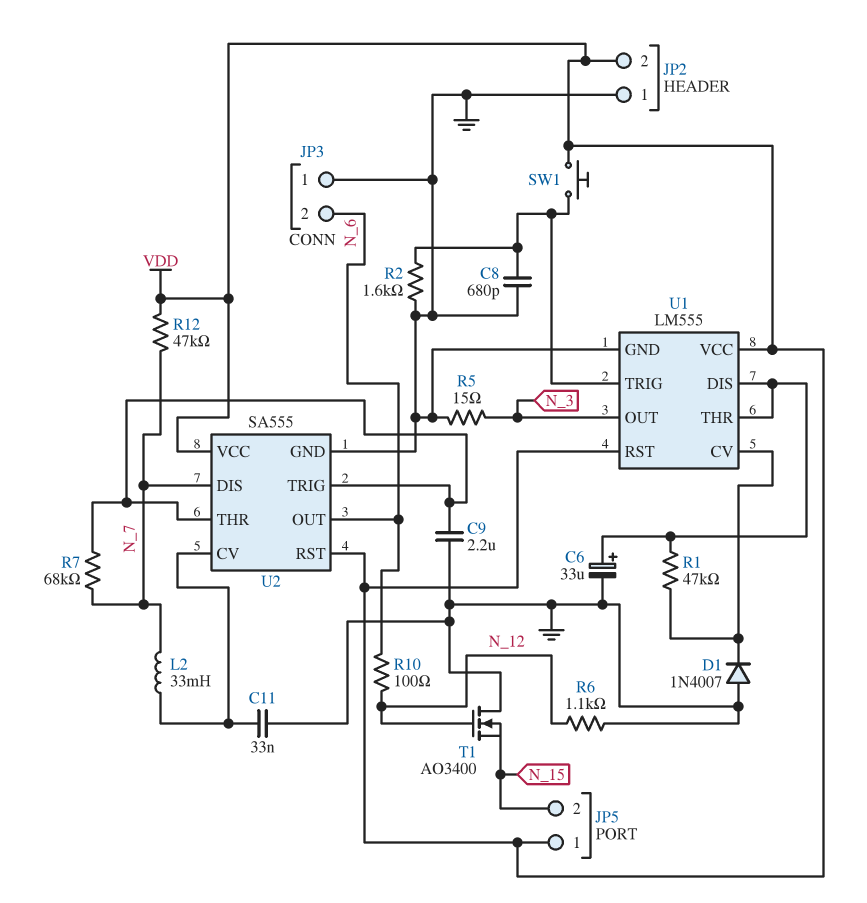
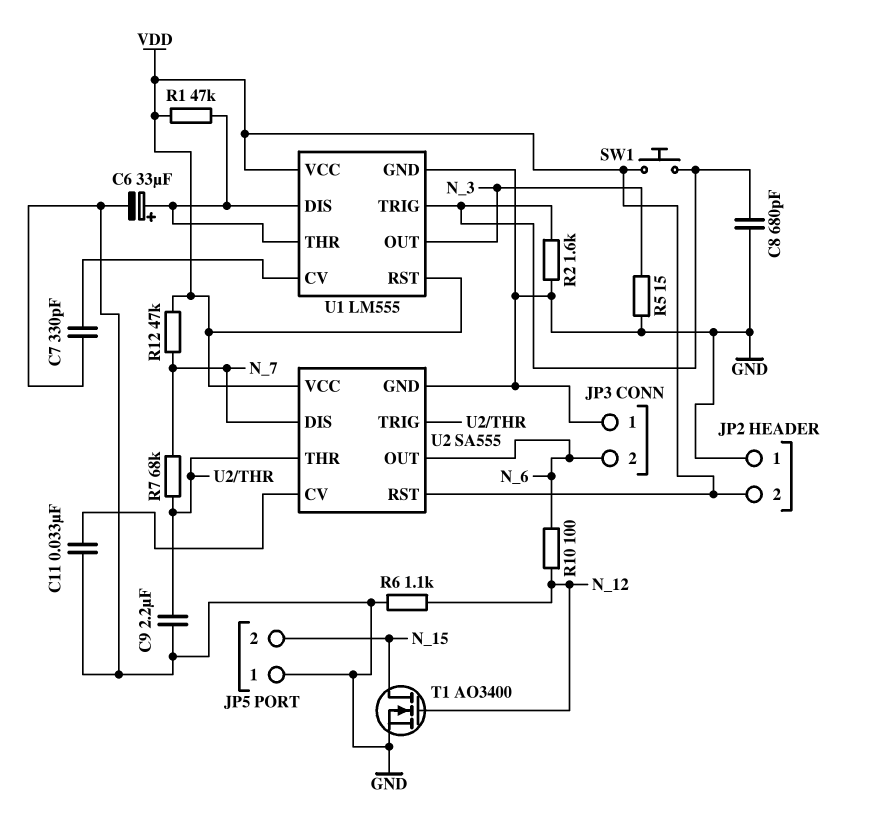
C7: none -> 330pF (GND, U1/CV)
D1: diode 1N4007 (A GND, K U1/CV) -> none
JP5 pin 1: VDD -> GND
L2: 33mH (N_7, U2/CV) -> none
R1: 47k (U1/CV, U1/DIS) -> 47k (U1/DIS, VDD)
T1: NMOS AO3400 (G N_12, D GND, S N_15) -> NMOS AO3400 (G N_12, D N_15, S GND)

